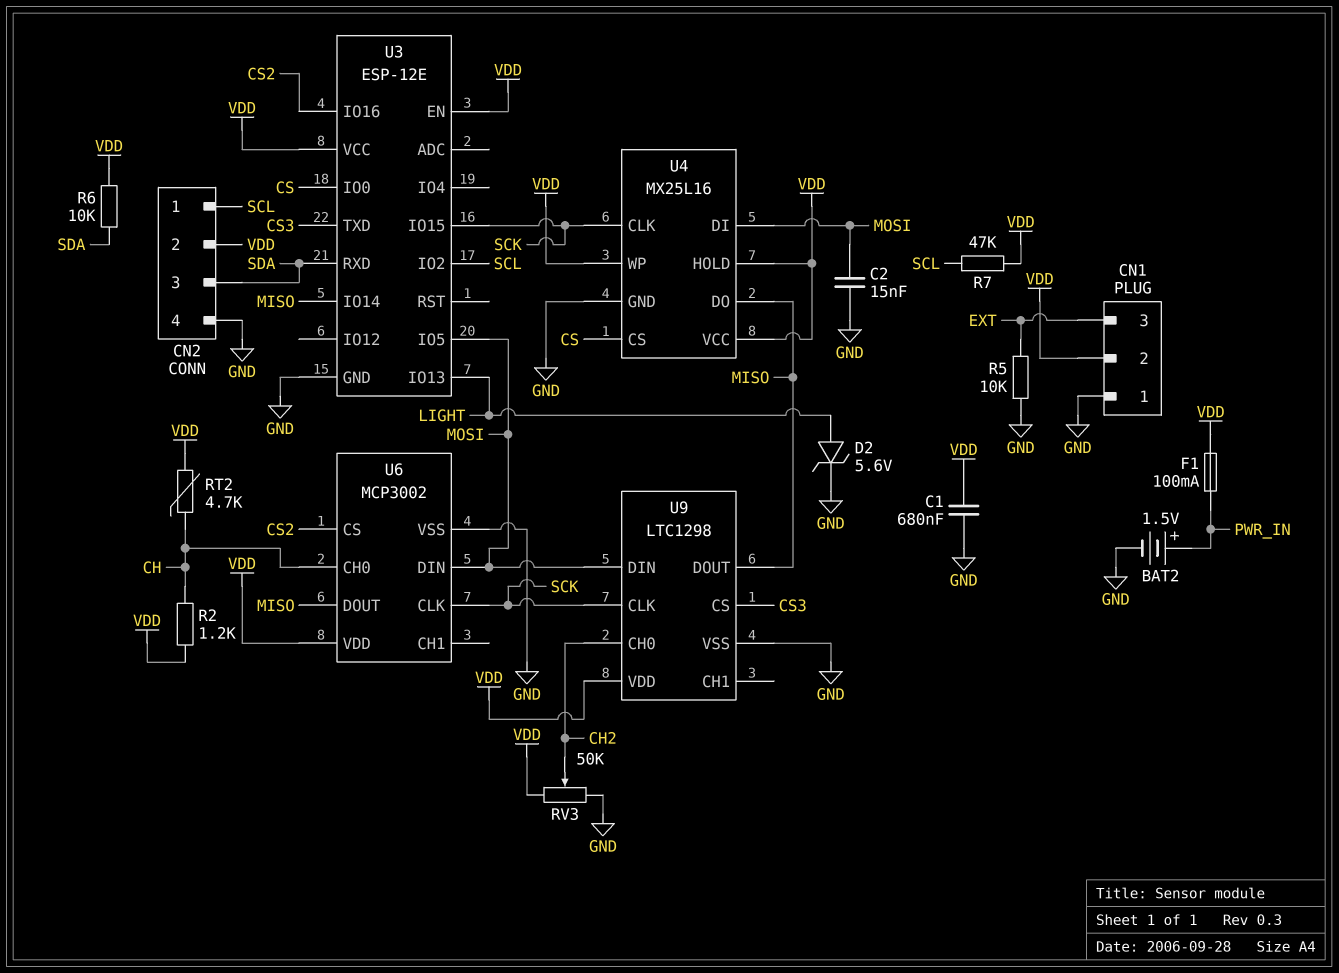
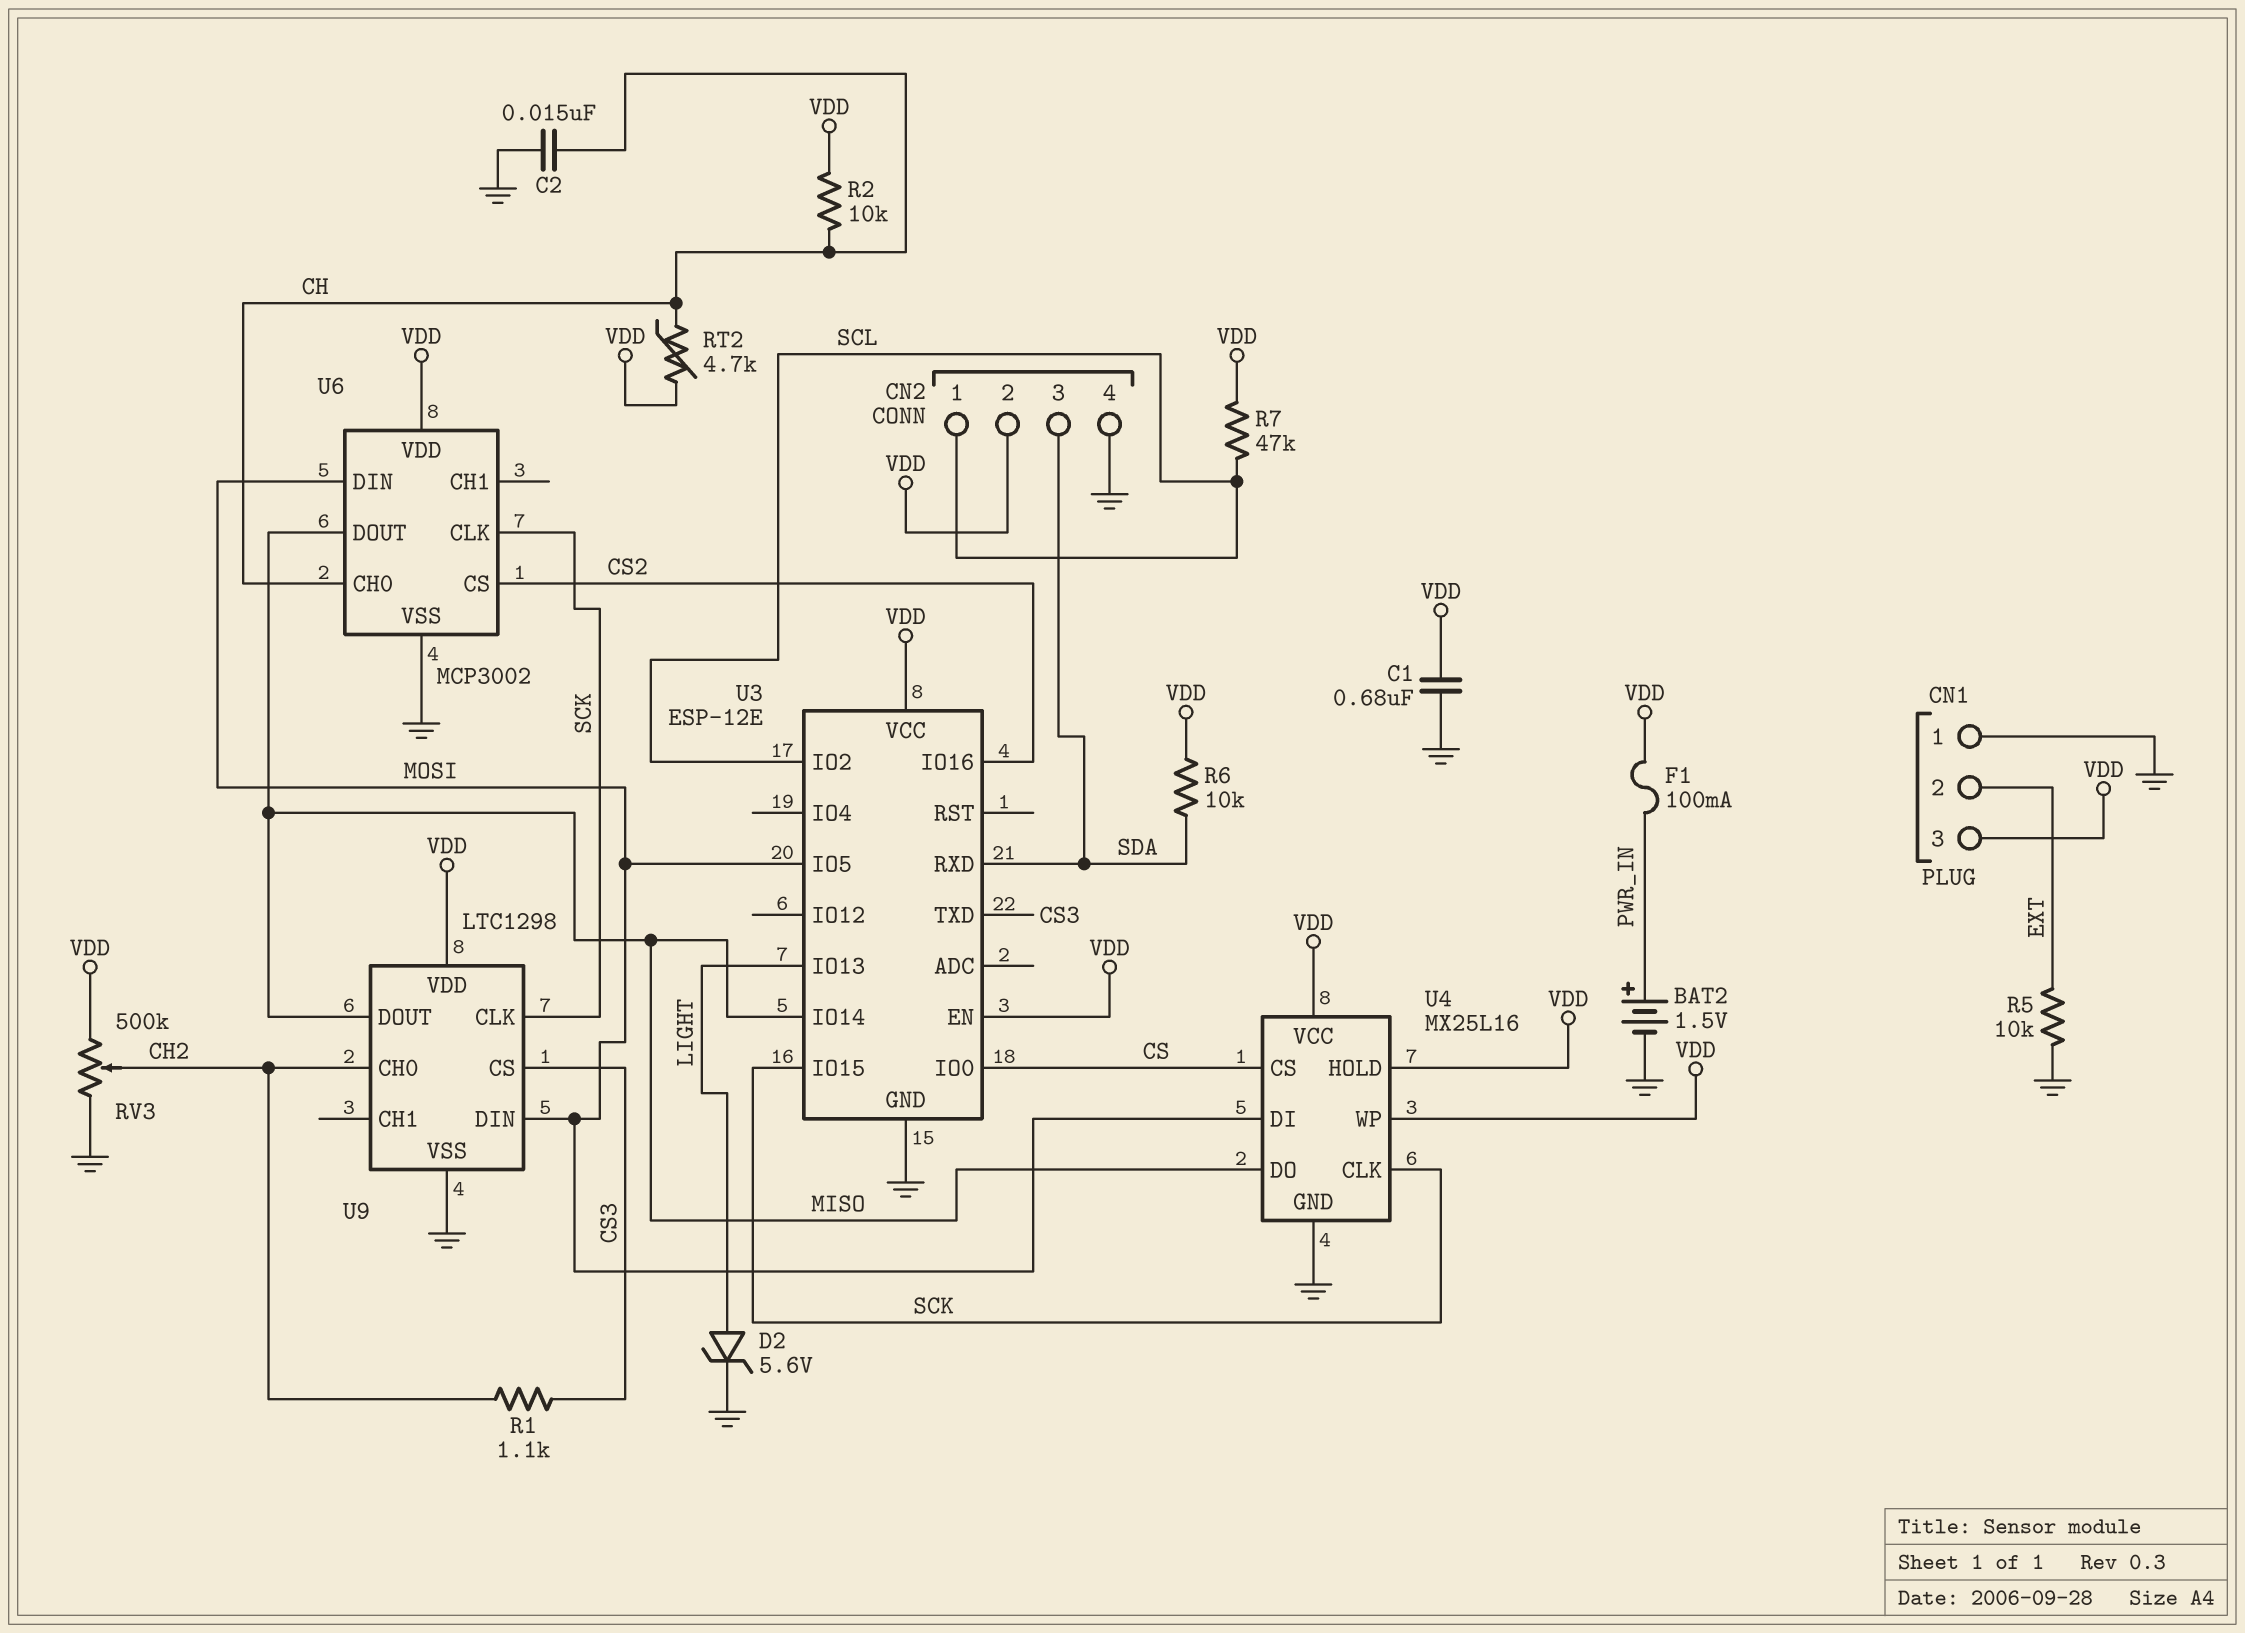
C2: 15nF (GND, MOSI) -> 15nF (CH, GND)
CN1 pin 2: VDD -> EXT
CN1 pin 3: EXT -> VDD
R1: none -> 1.1k (CH2, CS3)
R2: 1.2k (CH, VDD) -> 10k (CH, VDD)
RV3: 50k (GND, VDD, wiper CH2) -> 500k (GND, VDD, wiper CH2)

